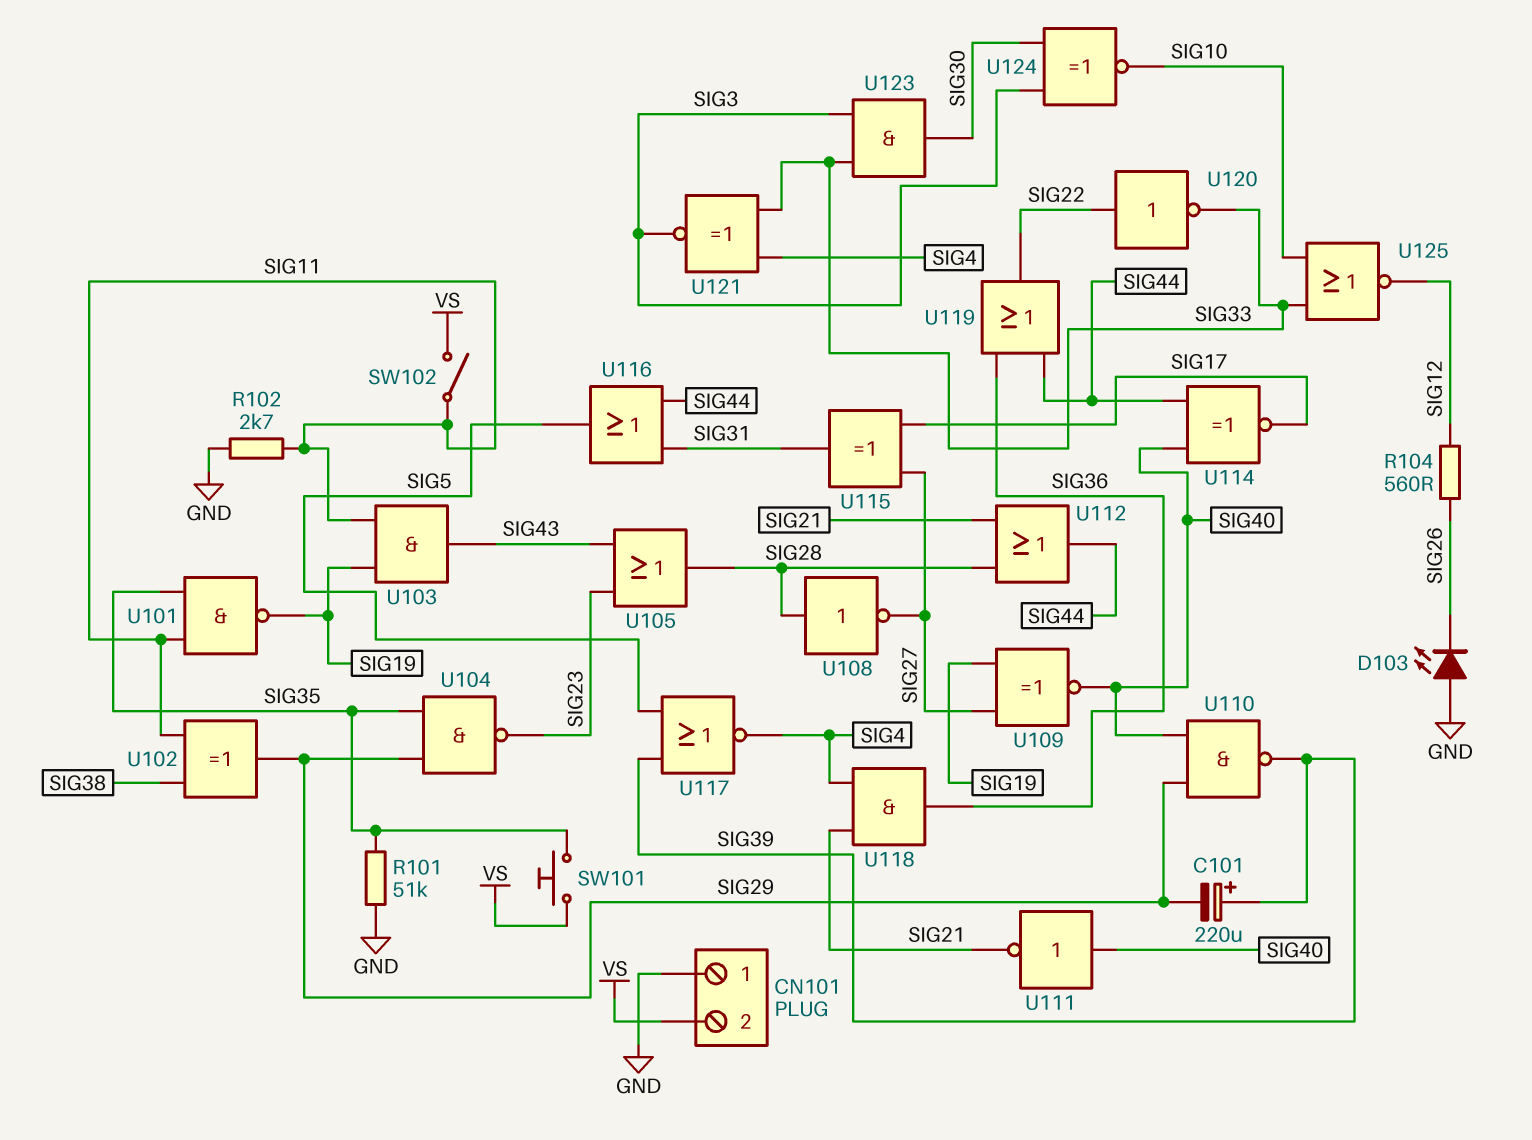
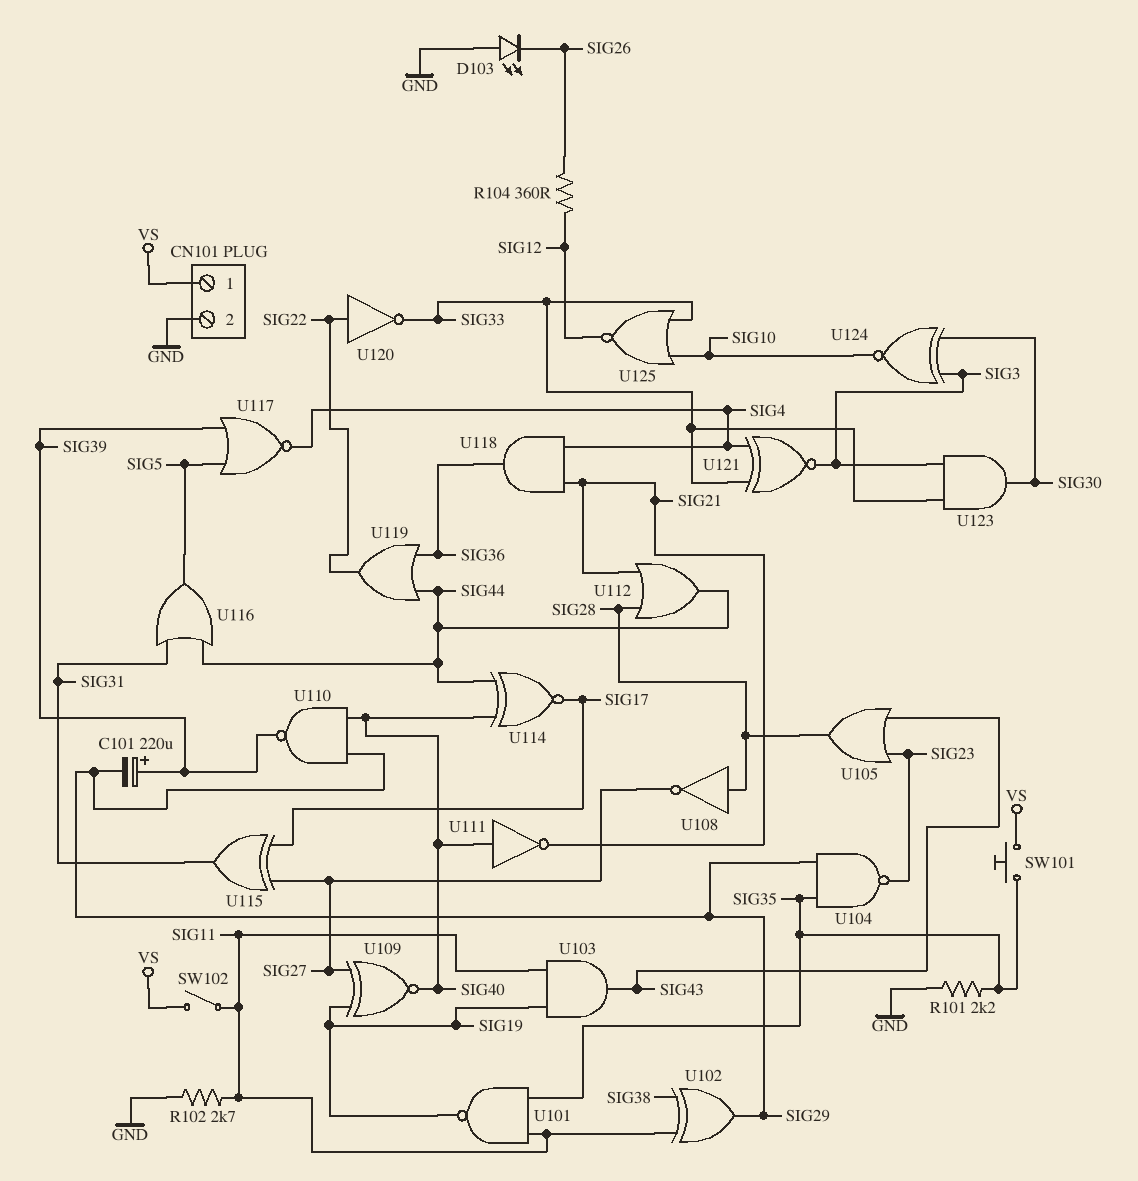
CN101 pin 1: GND -> VS
CN101 pin 2: VS -> GND
R101: 51k (GND, SIG35) -> 2.2k (GND, SIG35)
R104: 560 (SIG12, SIG26) -> 360 (SIG12, SIG26)

